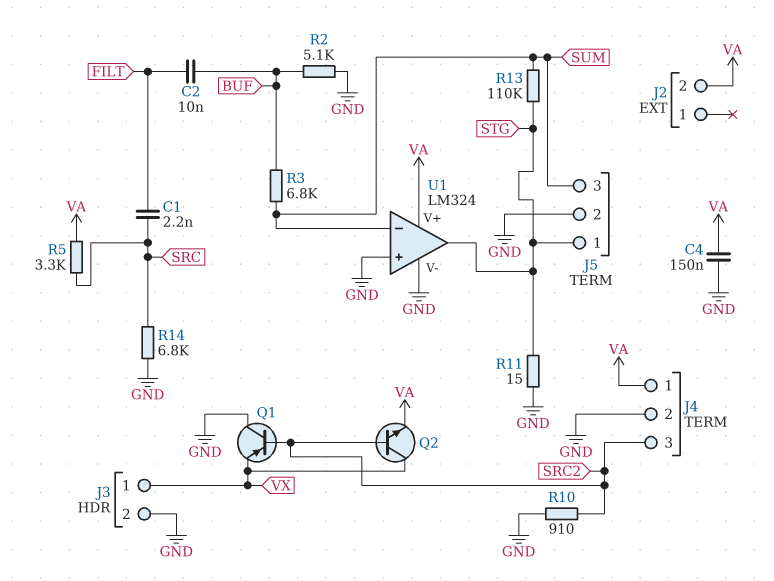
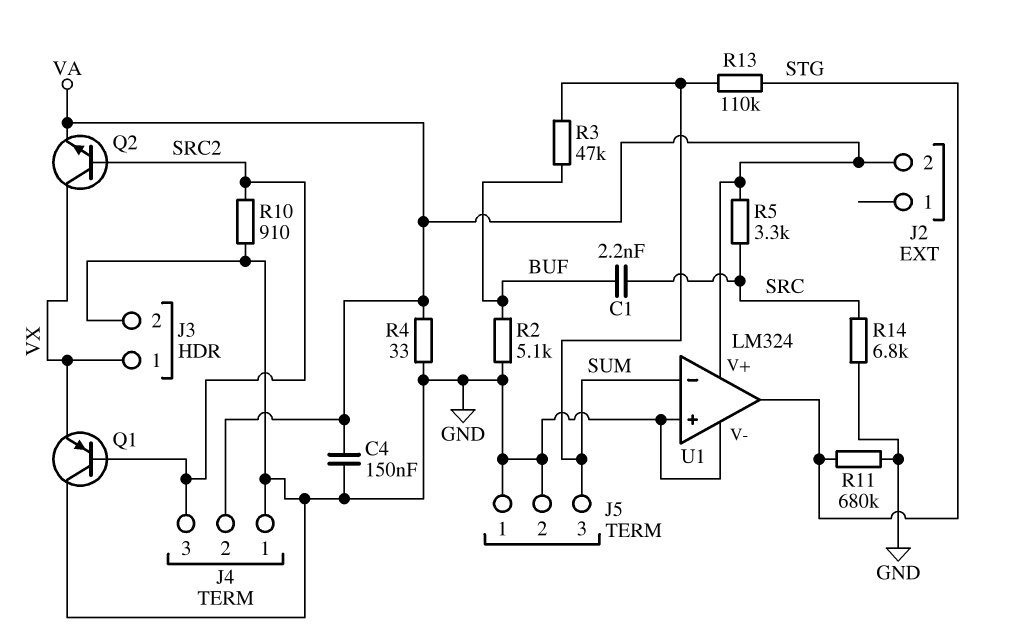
C1: 2.2nF (FILT, SRC) -> 2.2nF (BUF, SRC)
C2: 10nF (BUF, FILT) -> none
J4 pin 1: VA -> GND
J4 pin 2: GND -> VA
J5 pin 1: STG -> GND
R3: 6.8k (BUF, SUM) -> 47k (BUF, SUM)
R4: none -> 33 (GND, VA)
R11: 15 (GND, STG) -> 680k (GND, STG)

